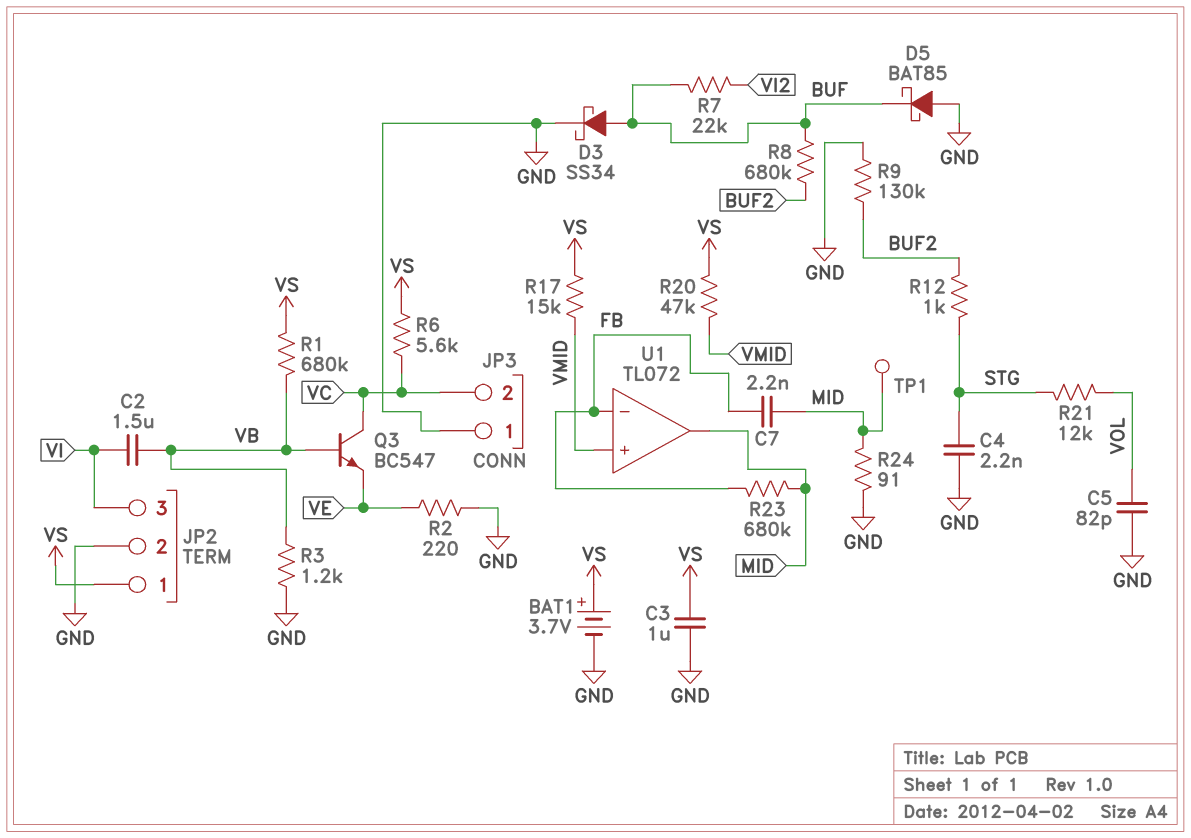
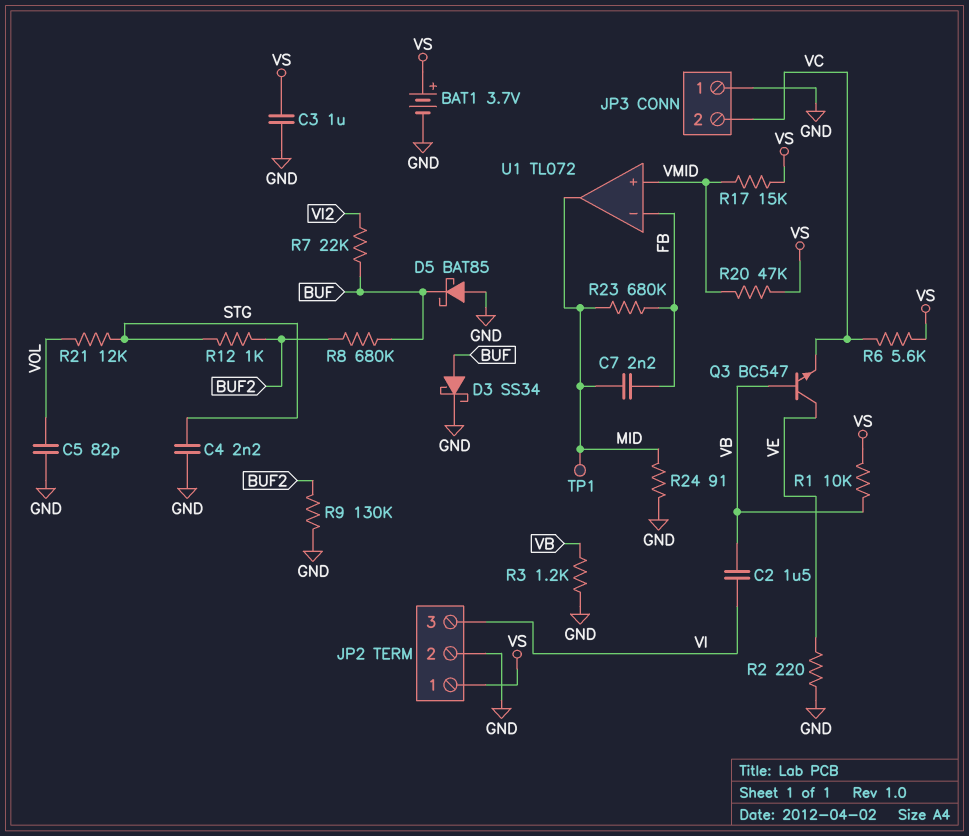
Q3: NPN BC547 (B VB, C VC, E VE) -> NPN BC547 (B VB, C VE, E VC)
R1: 680k (VB, VS) -> 10k (VB, VS)

